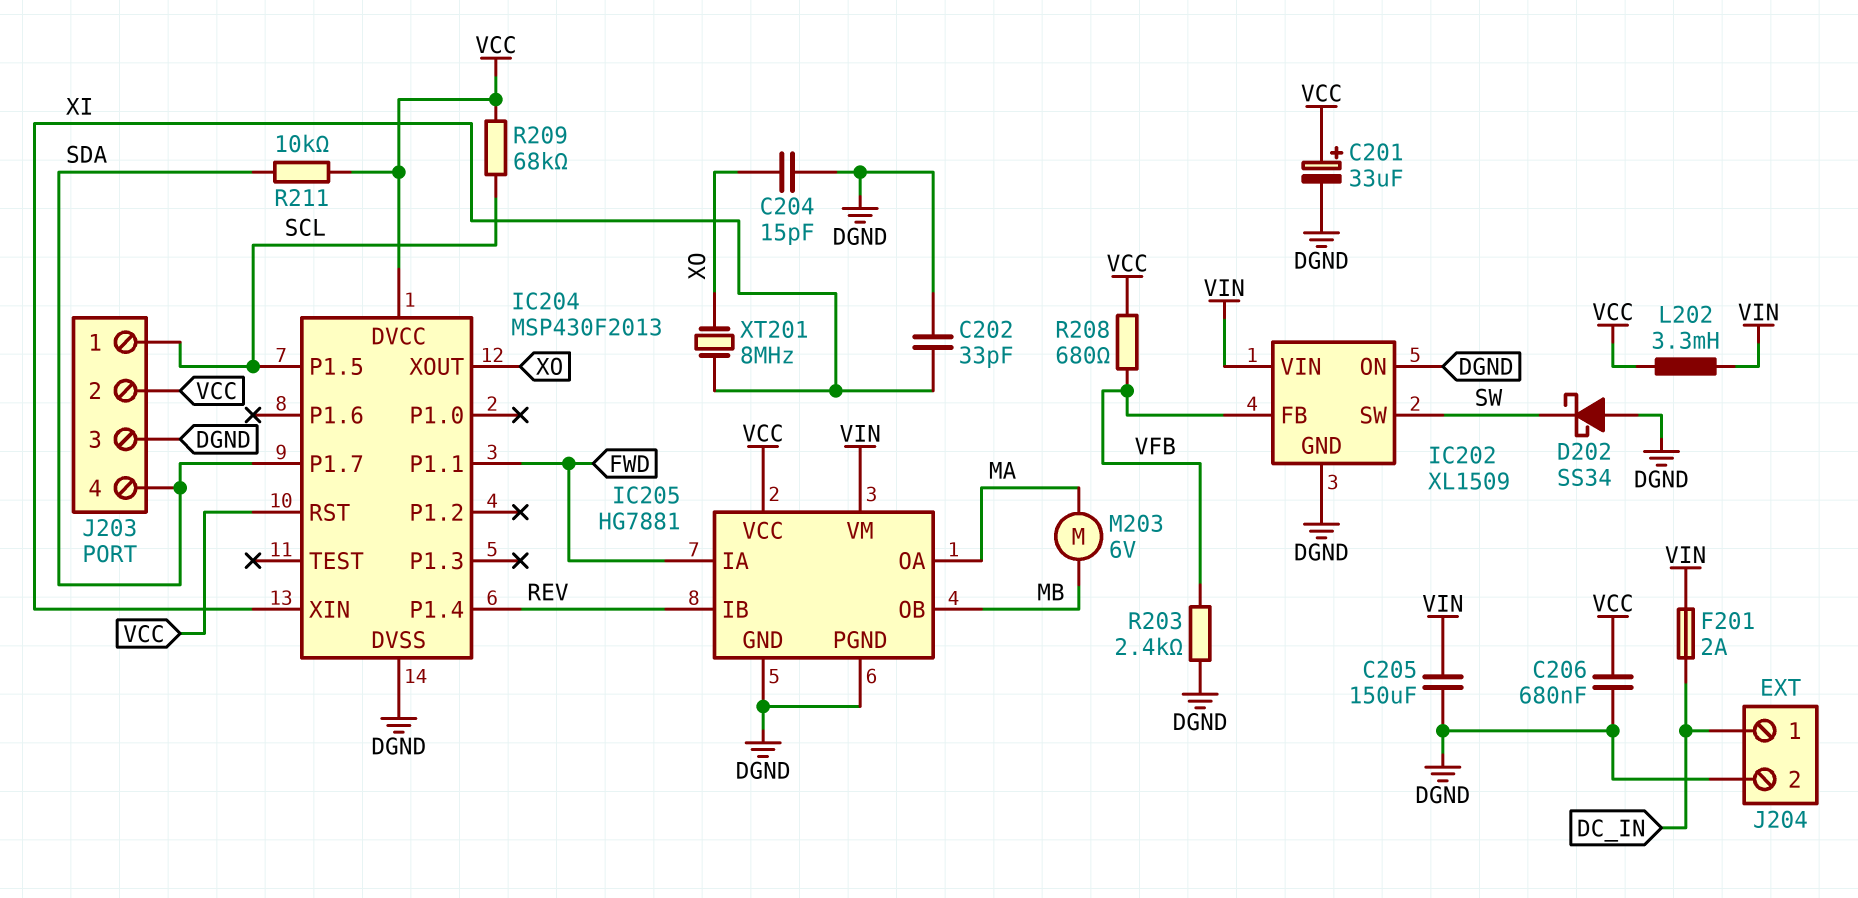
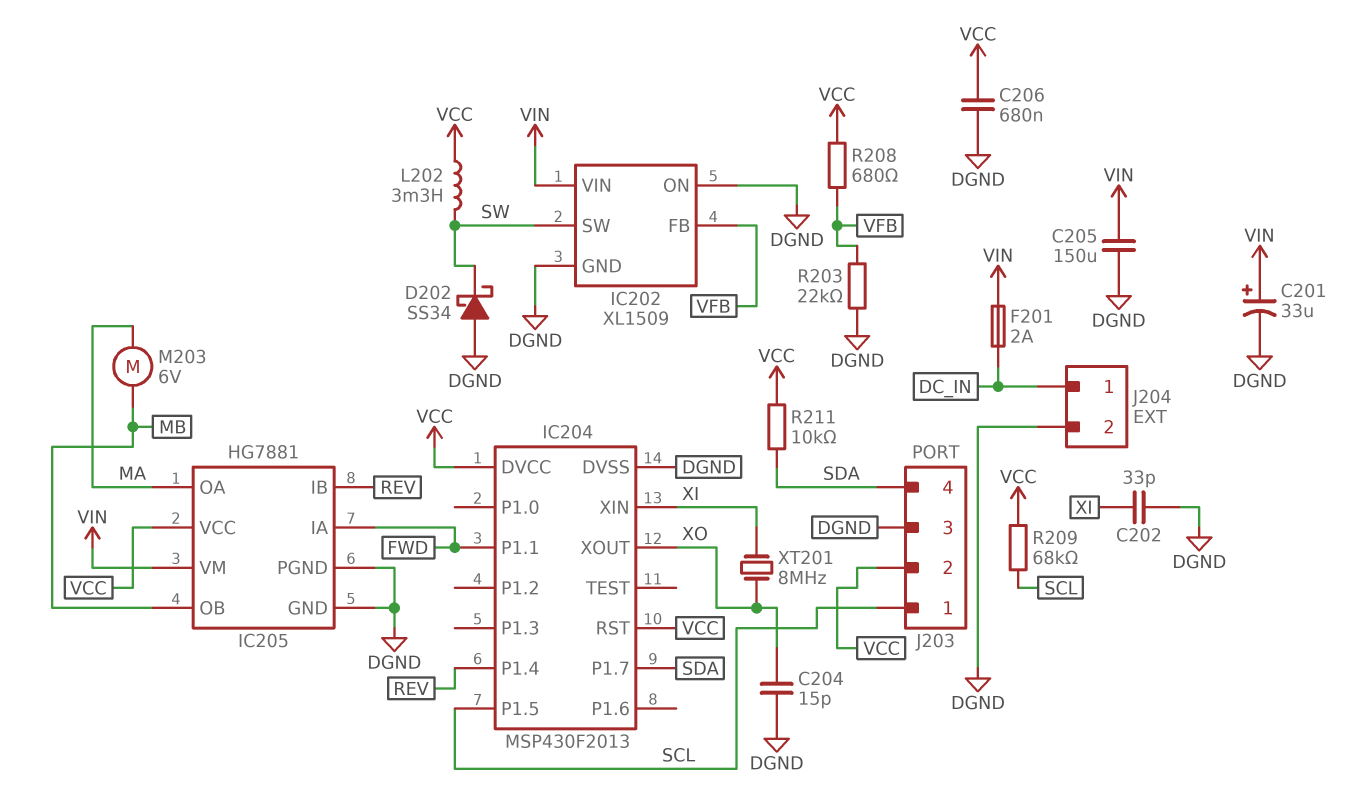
C201: 33uF (plus VCC, minus DGND) -> 33uF (plus VIN, minus DGND)
L202: 3.3mH (VCC, VIN) -> 3.3mH (SW, VCC)
R203: 2.4k (DGND, VFB) -> 22k (DGND, VFB)

